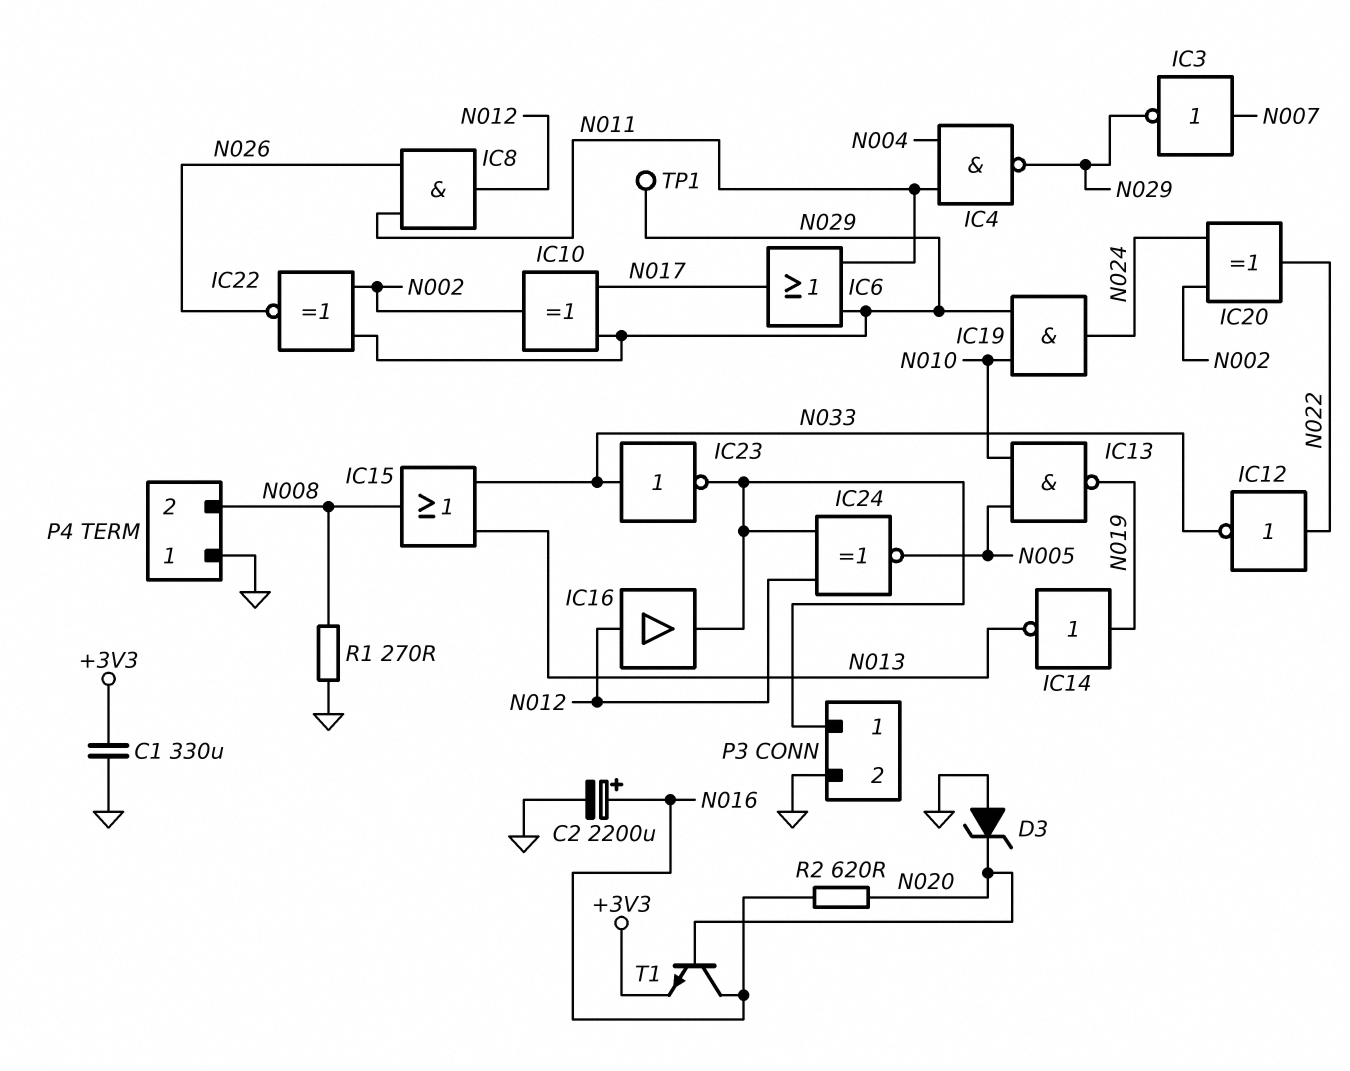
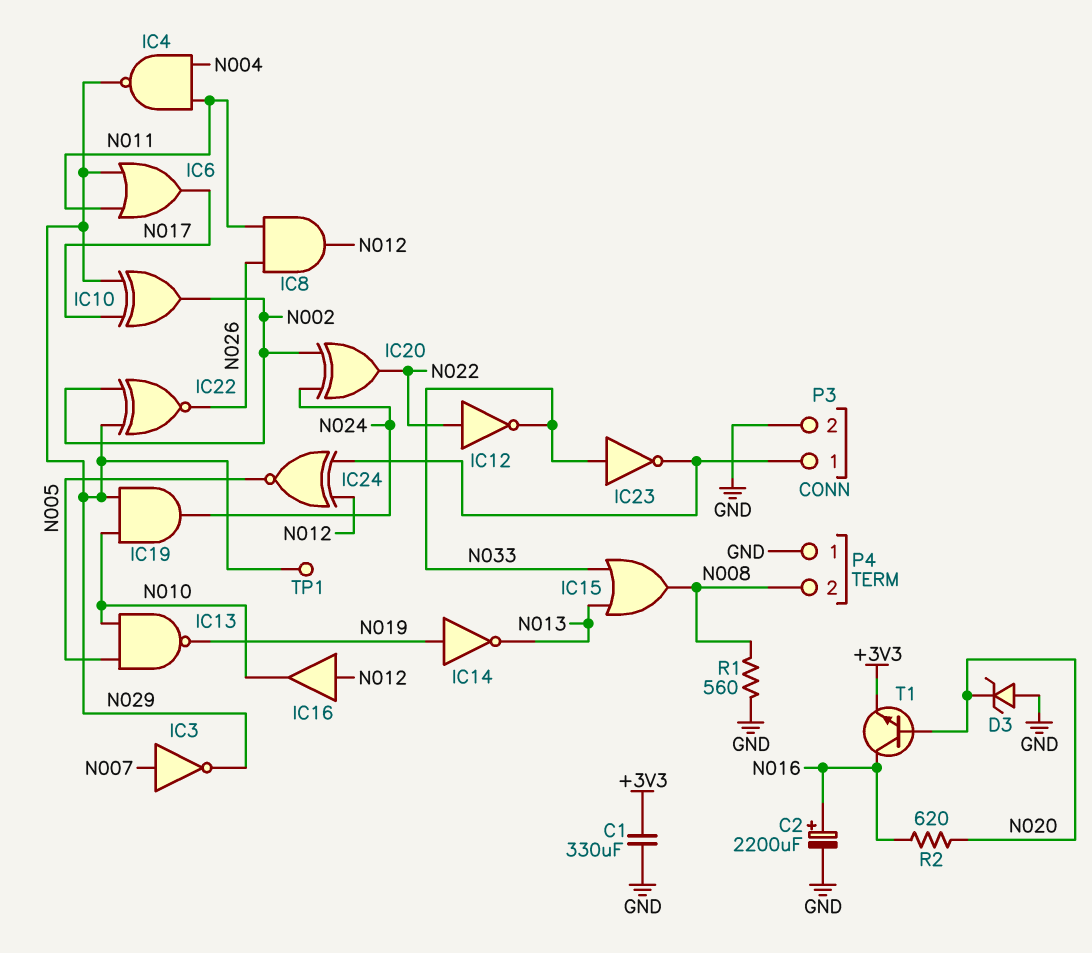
IC16: buffer (in N012, out P3/1) -> buffer (in N012, out N010)
R1: 270 (GND, N008) -> 560 (GND, N008)

